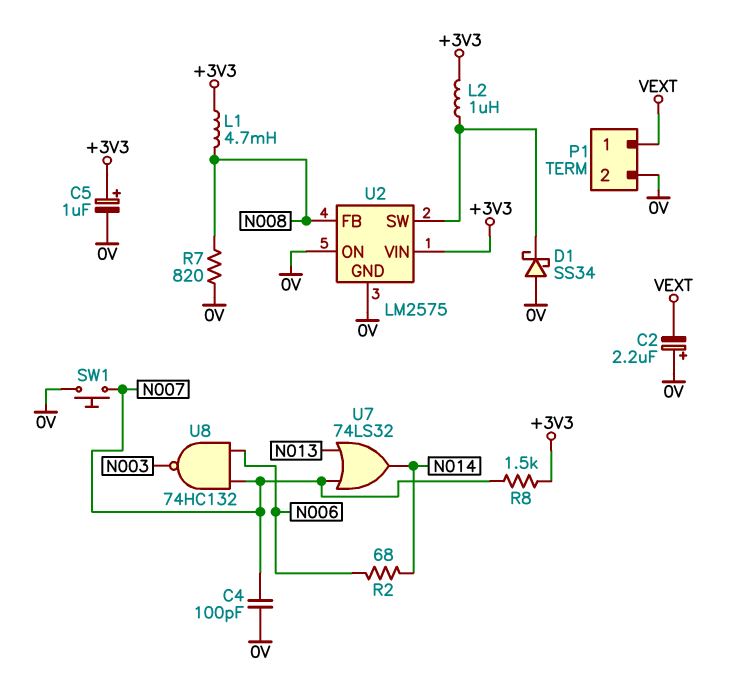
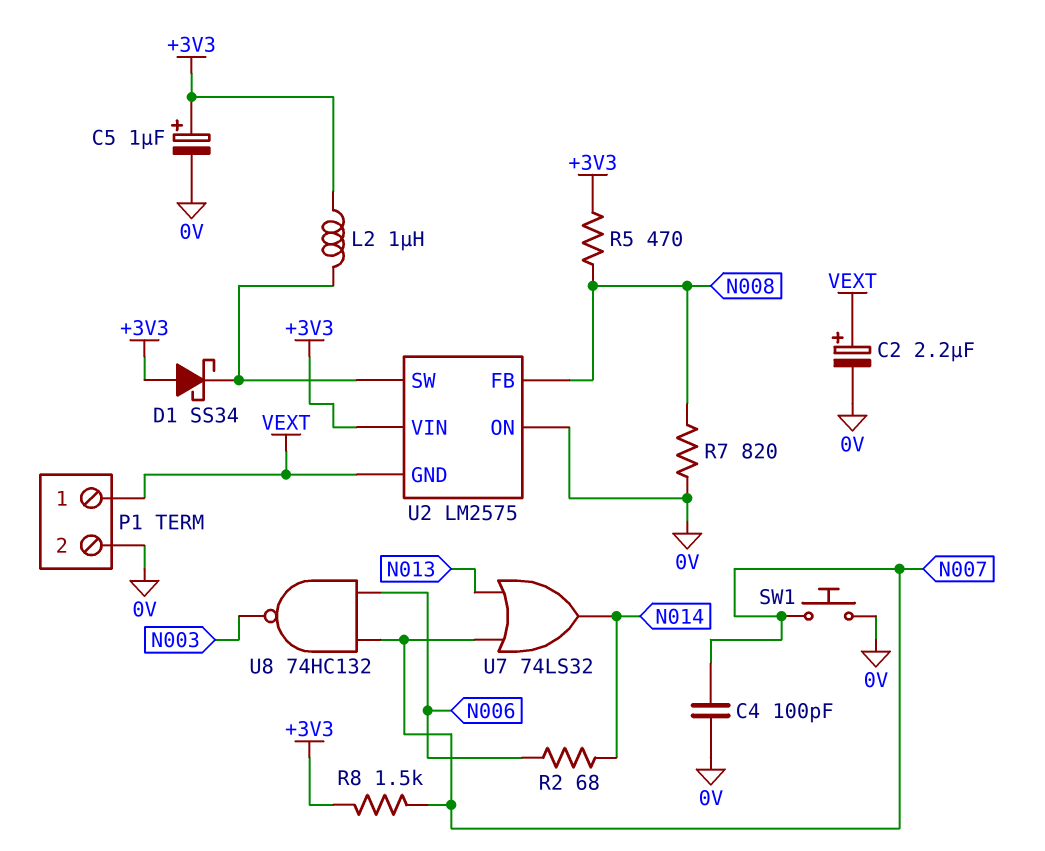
C2: 2.2uF (plus 0V, minus VEXT) -> 2.2uF (plus VEXT, minus 0V)
D1: schottky SS34 (A 0V, K U2/SW) -> schottky SS34 (A +3V3, K U2/SW)
L1: 4.7mH (+3V3, N008) -> none
R5: none -> 470 (+3V3, N008)
U2 pin GND: 0V -> VEXT

